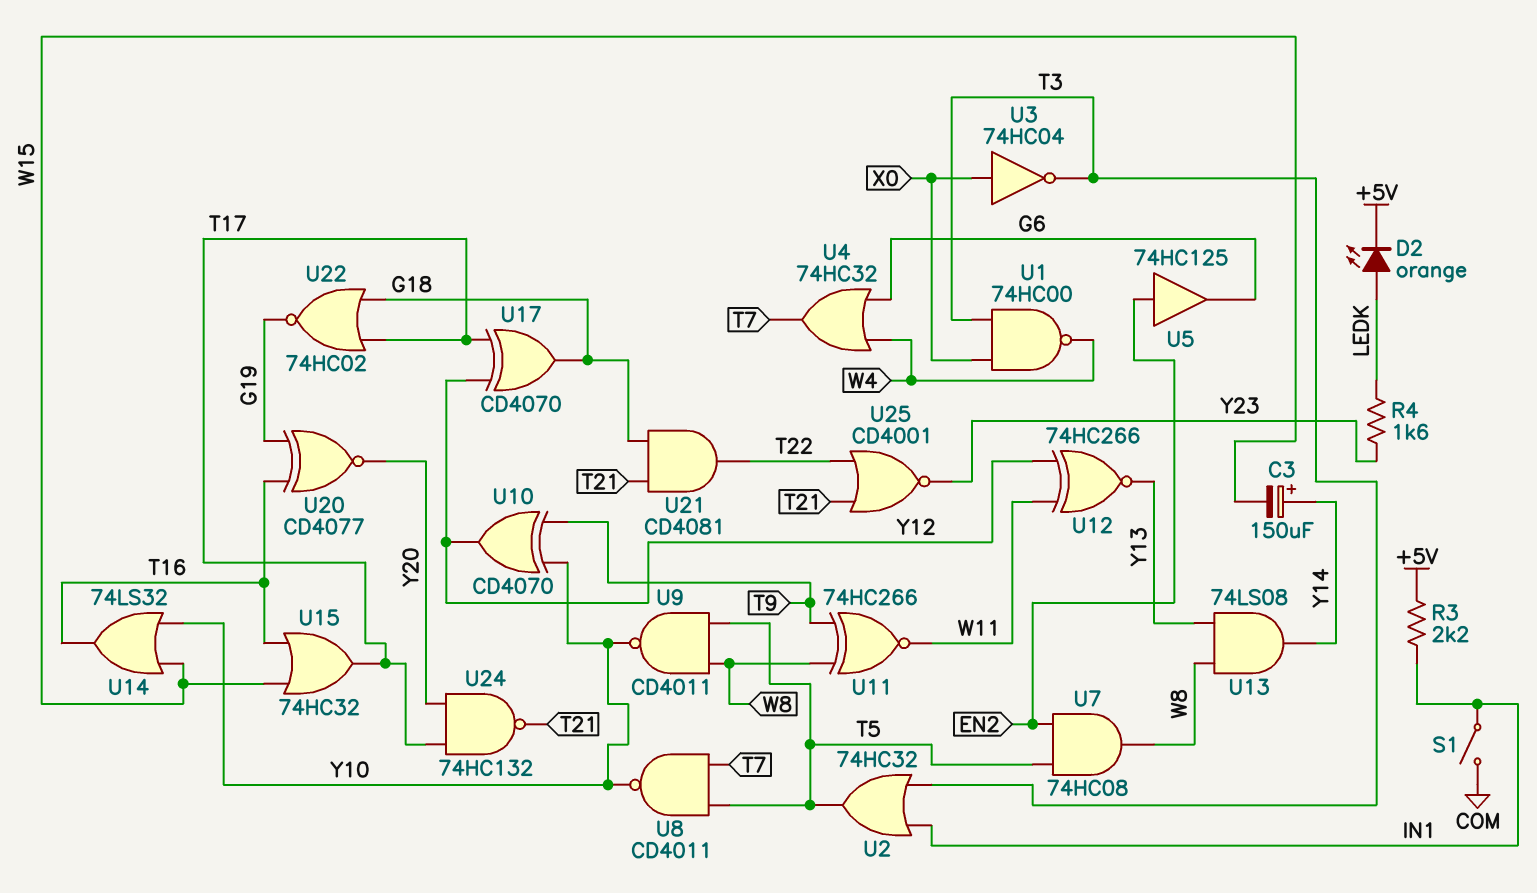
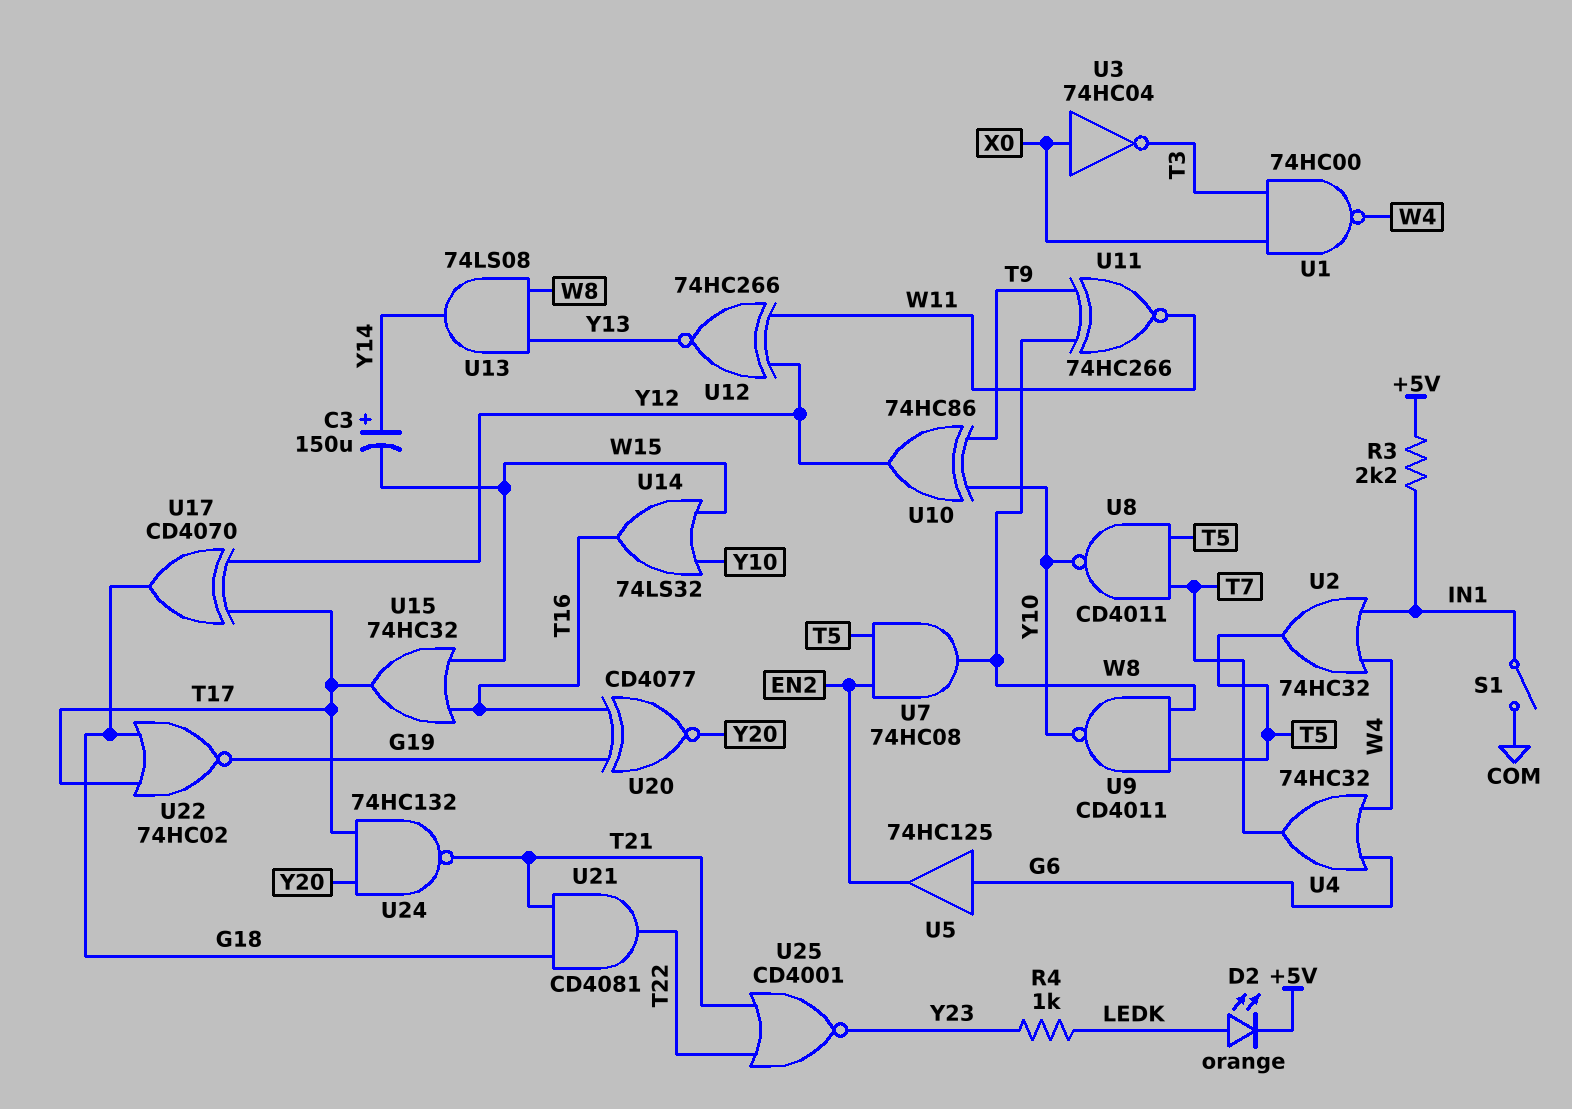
R4: 1.6k (LEDK, Y23) -> 1k (LEDK, Y23)
U2: OR 74HC32 (in IN1, in T3, out T5) -> OR 74HC32 (in IN1, in W4, out T5)
U5: buffer 74HC125 (in EN2, out G6) -> buffer 74HC125 (in G6, out EN2)
U10: XOR CD4070 (in T9, in Y10, out Y12) -> XOR 74HC86 (in T9, in Y10, out Y12)

